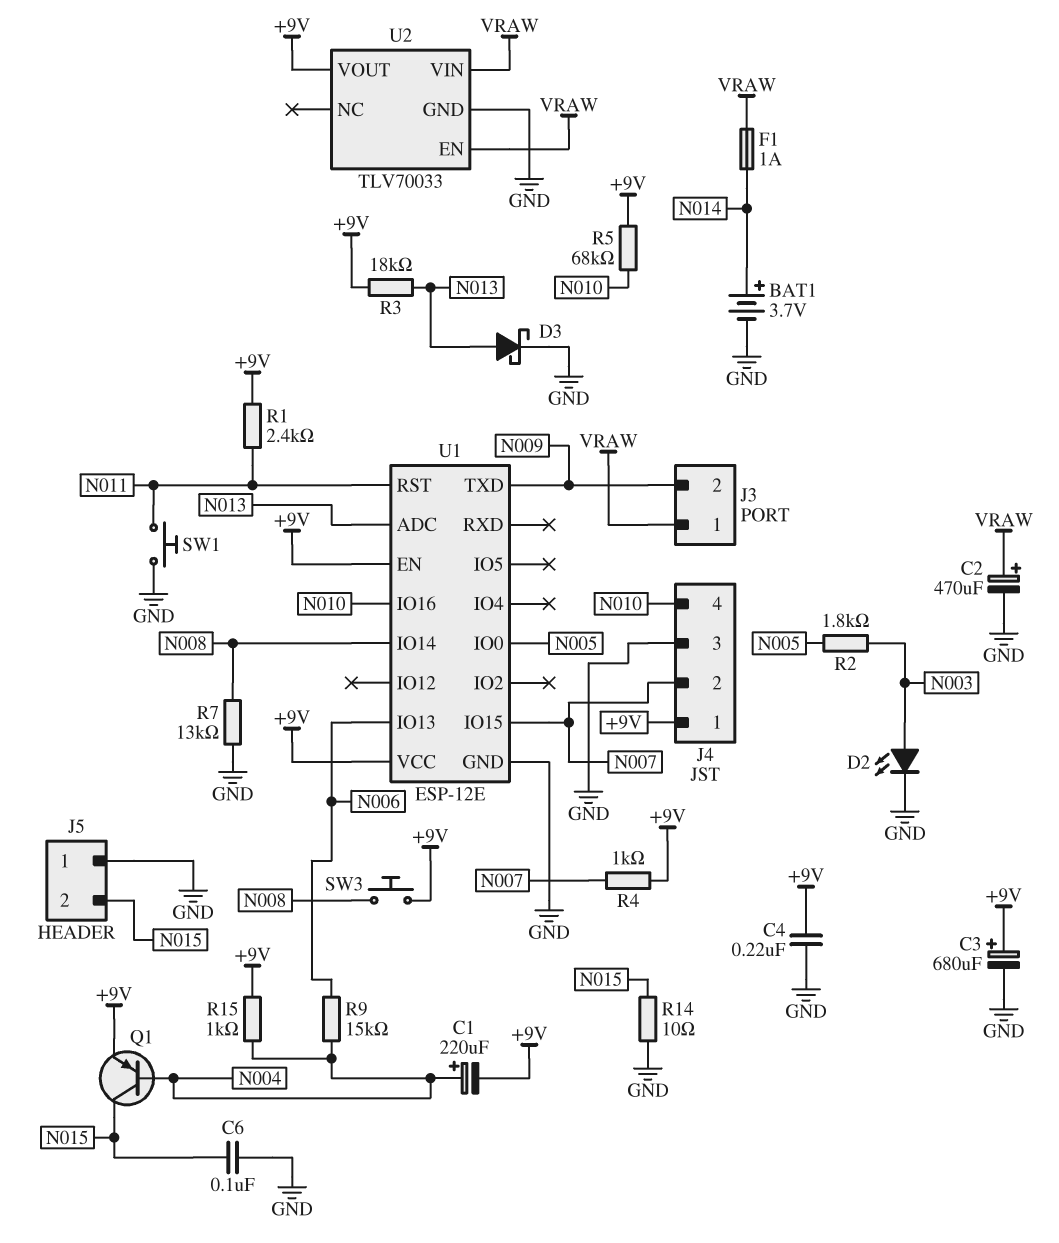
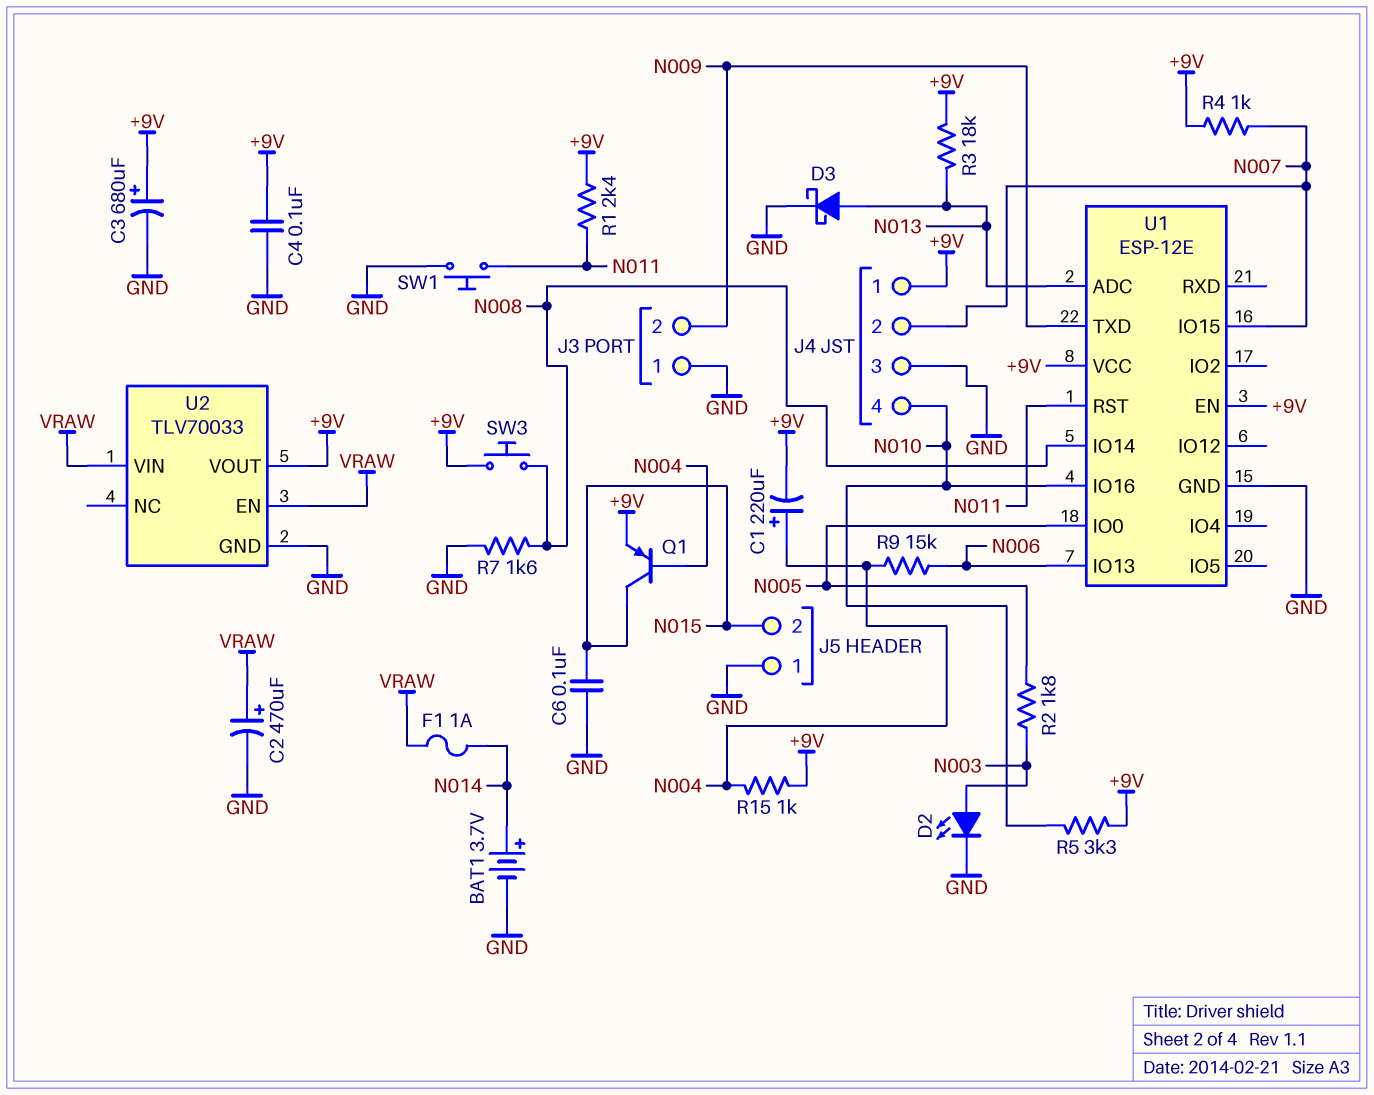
C4: 220nF (+9V, GND) -> 100nF (+9V, GND)
J3 pin 1: VRAW -> GND
R5: 68k (+9V, N010) -> 3.3k (+9V, N010)
R7: 13k (GND, N008) -> 1.6k (GND, N008)
R14: 10 (GND, N015) -> none

